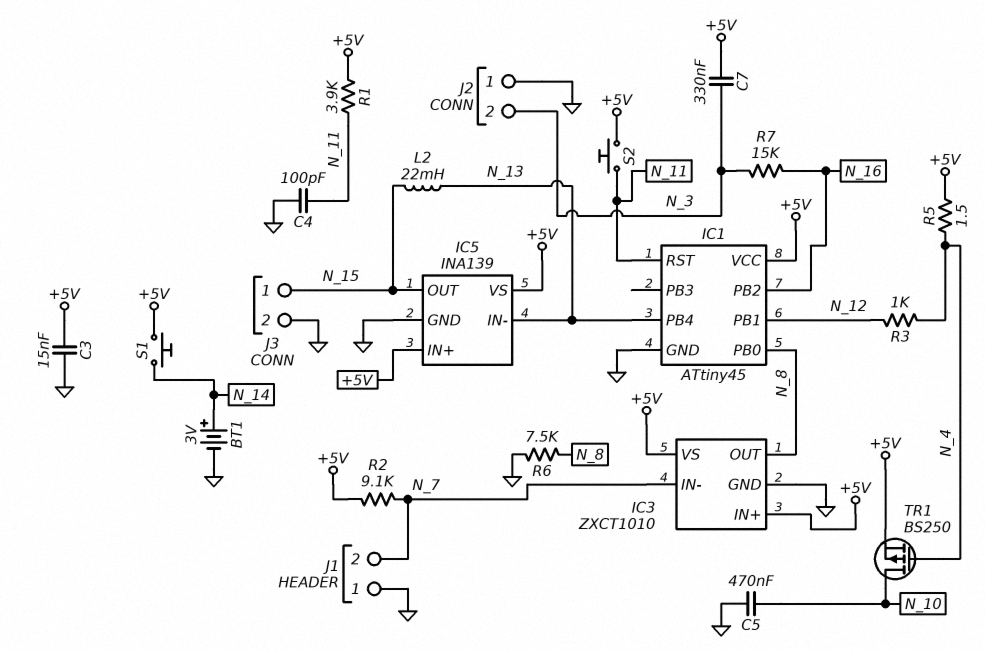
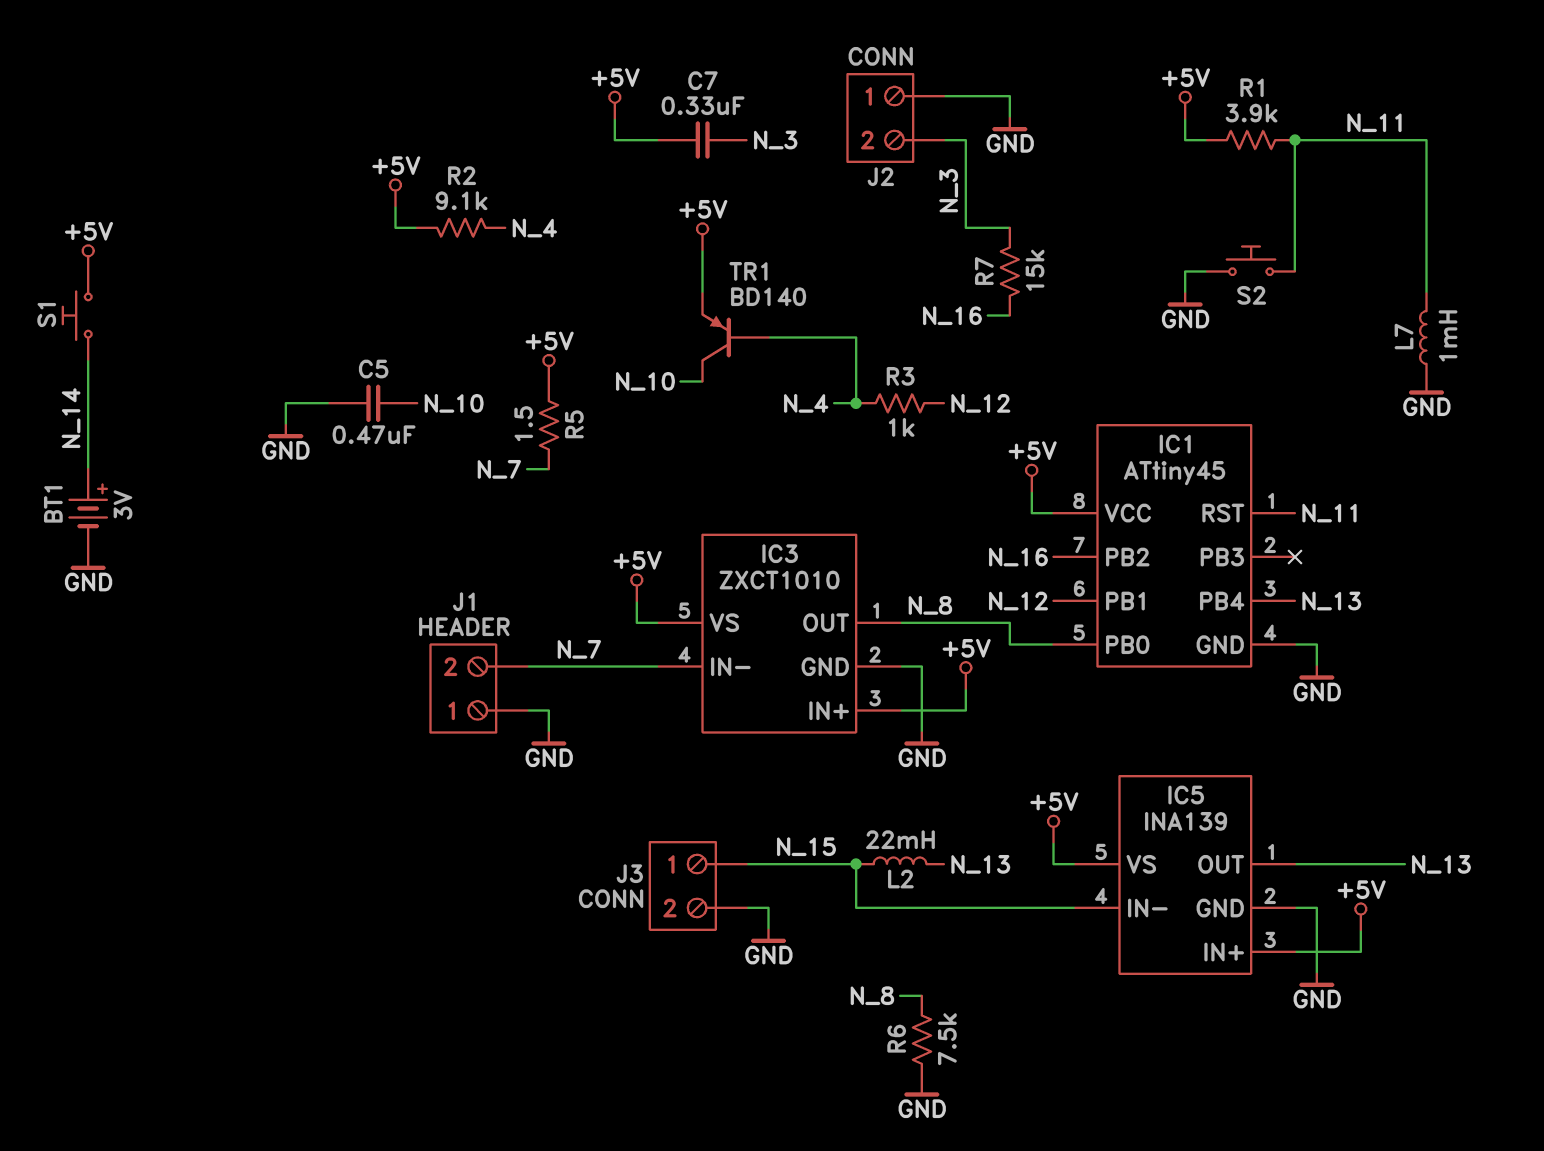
C3: 15nF (+5V, GND) -> none
C4: 100pF (GND, N_11) -> none
IC5 pin IN-: N_13 -> N_15
IC5 pin OUT: N_15 -> N_13
L7: none -> 1mH (GND, N_11)
R2: 9.1k (+5V, N_7) -> 9.1k (+5V, N_4)
R5: 1.5 (+5V, N_4) -> 1.5 (+5V, N_7)
S2: button (+5V, N_11) -> button (GND, N_11)
TR1: PMOS BS250 (G N_4, D N_10, S +5V) -> PNP BD140 (B N_4, C N_10, E +5V)

